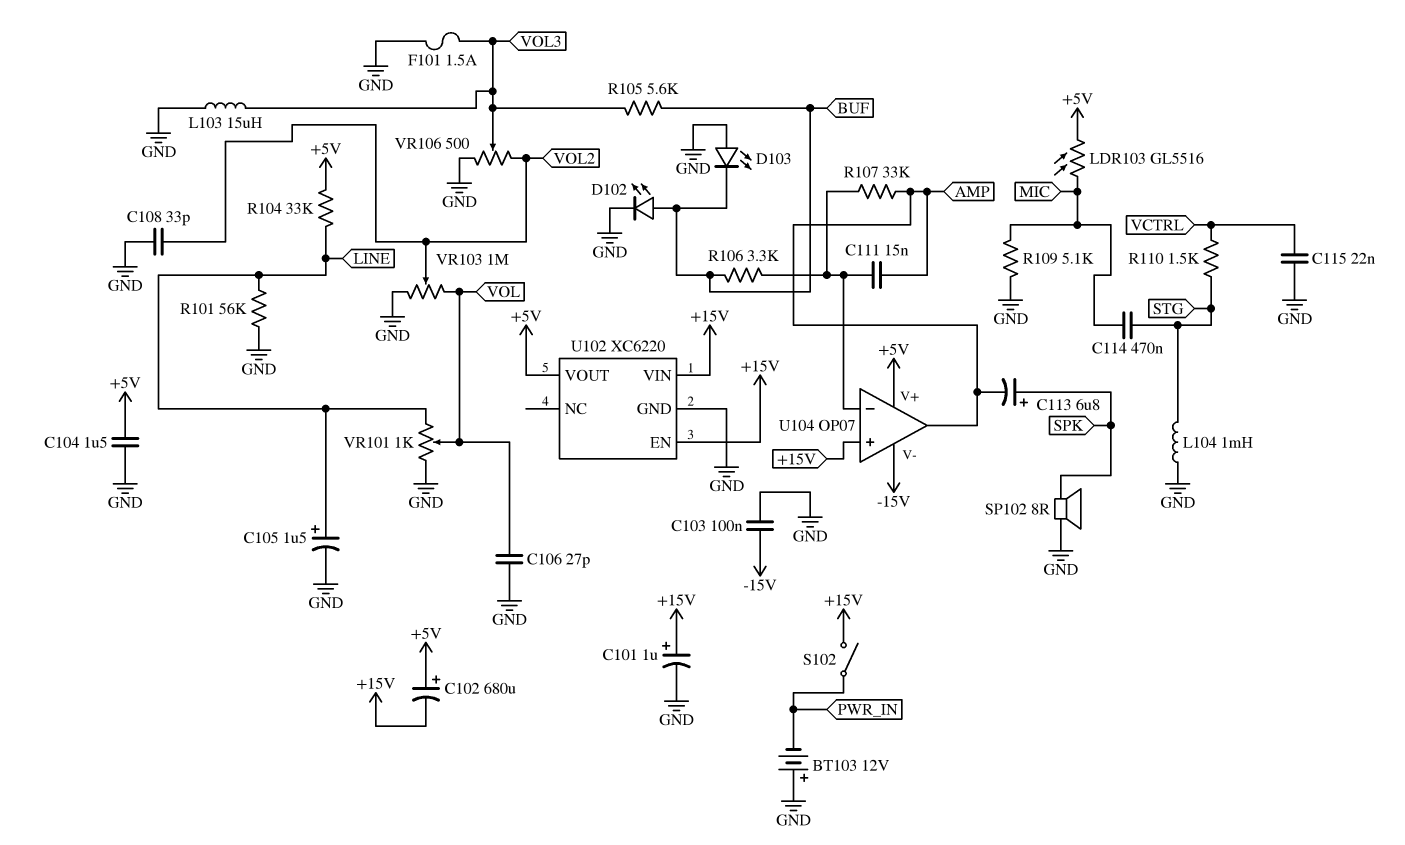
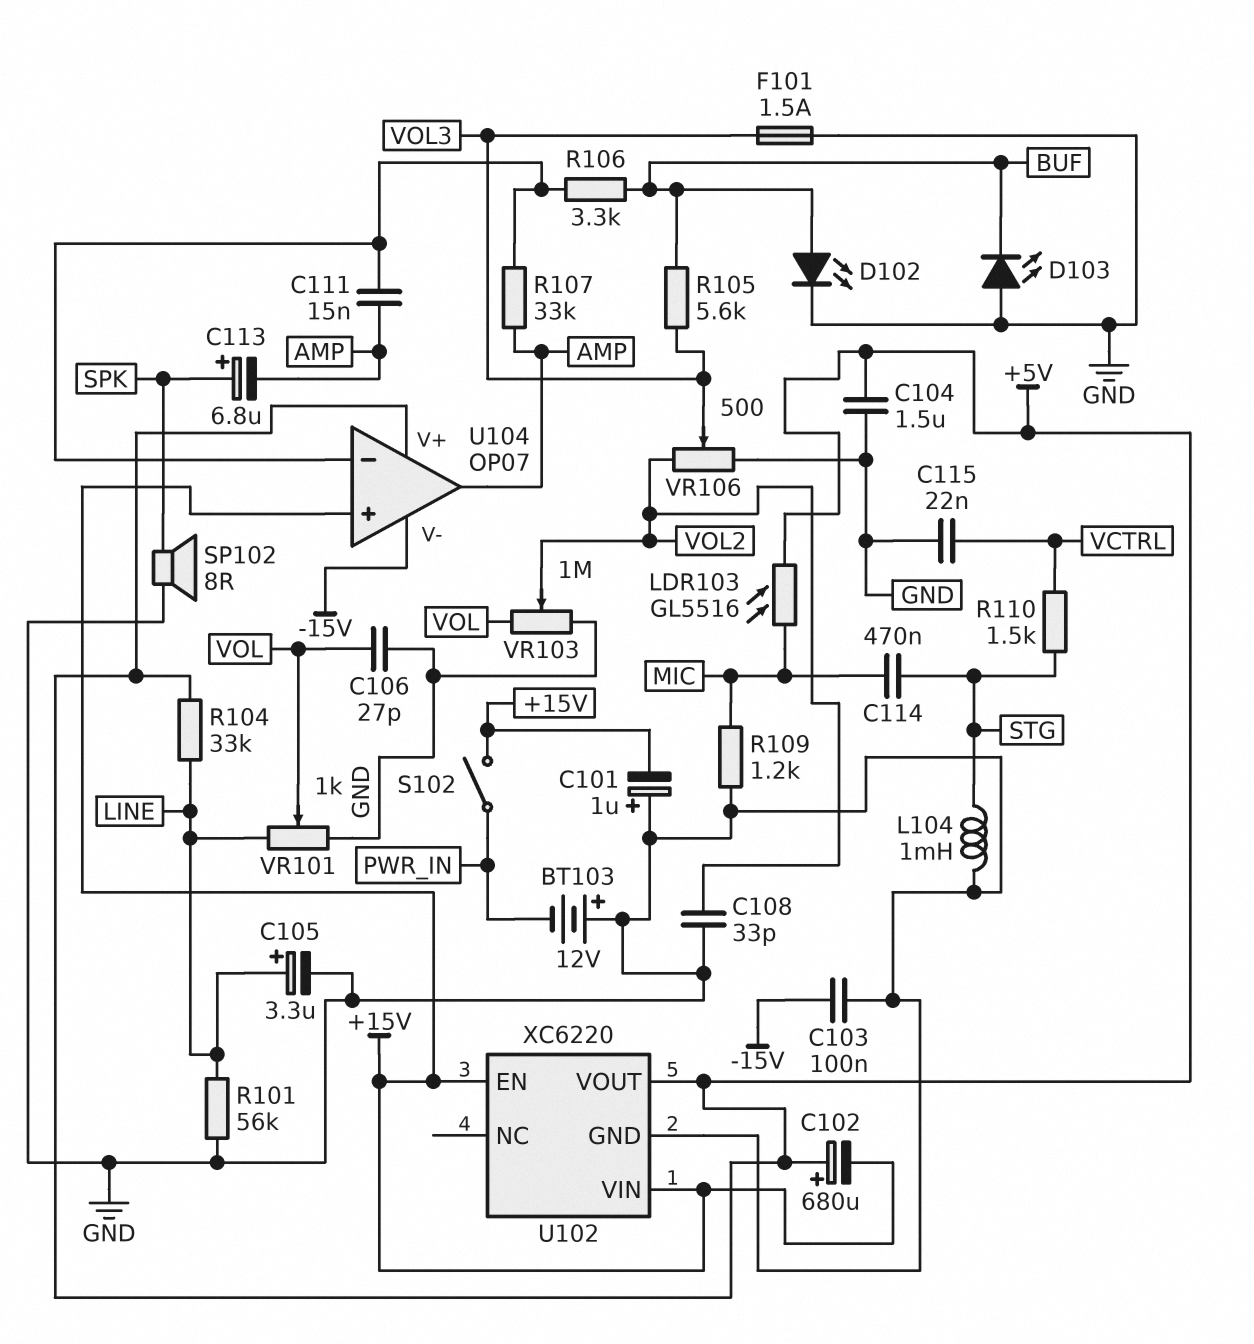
C101: 1uF (plus +15V, minus GND) -> 1uF (plus GND, minus +15V)
C105: 1.5uF (plus LINE, minus GND) -> 3.3uF (plus LINE, minus GND)
L103: 15uH (GND, VOL3) -> none
R109: 5.1k (GND, MIC) -> 1.2k (GND, MIC)

